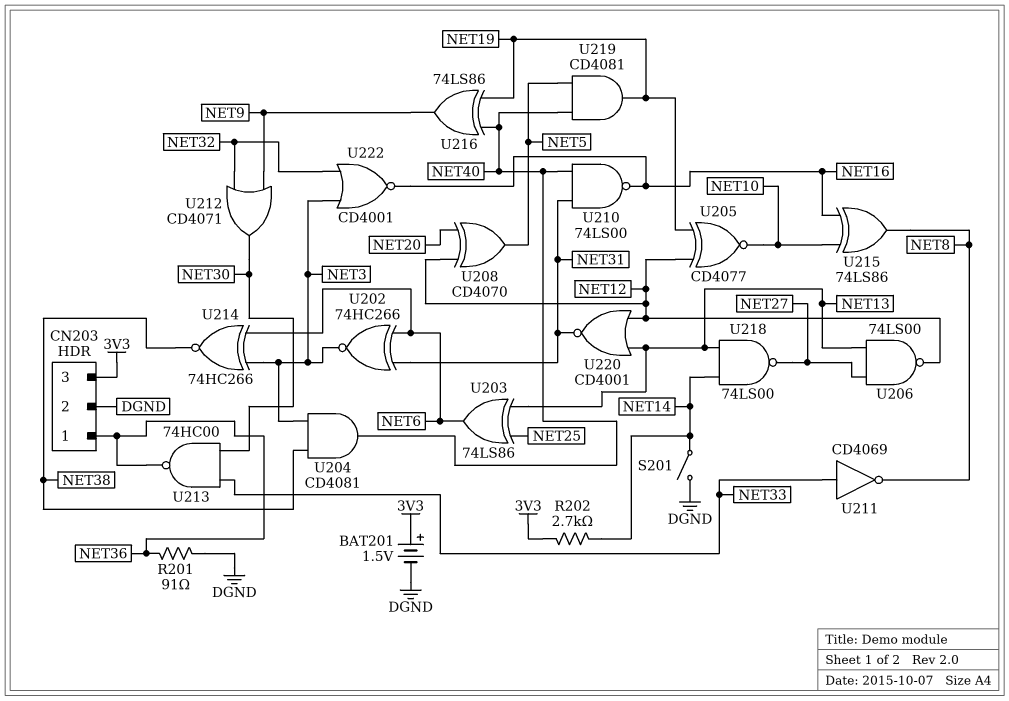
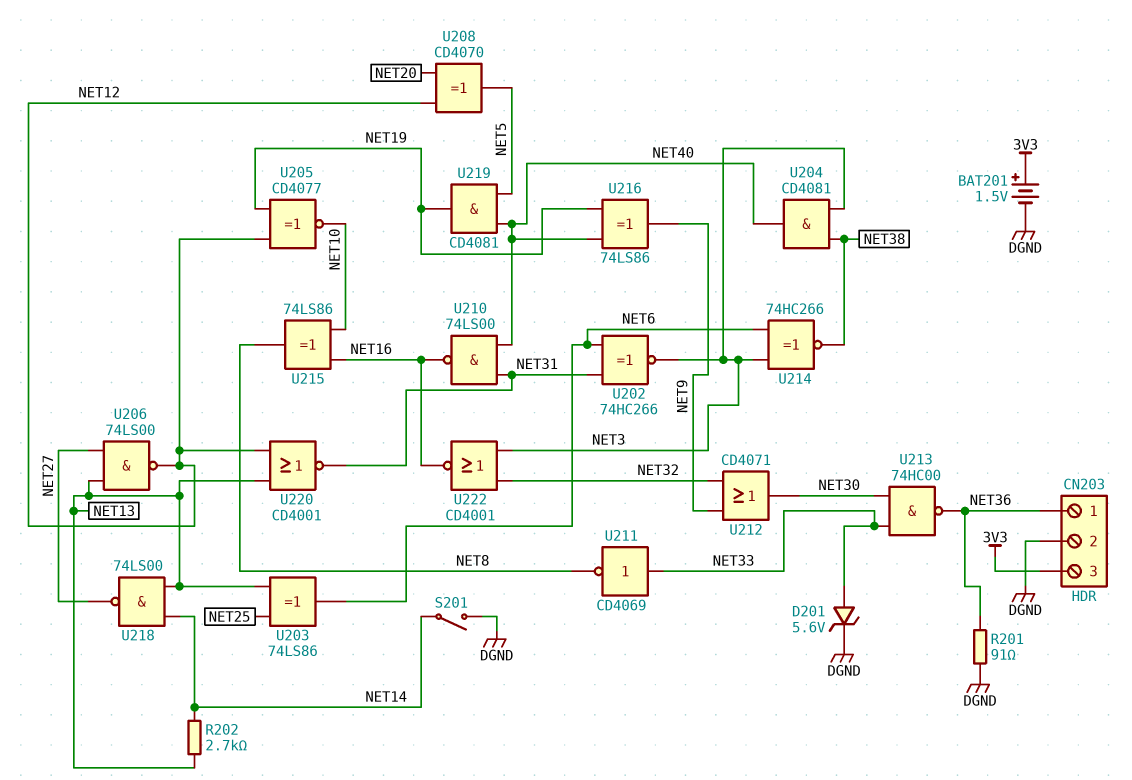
D201: none -> zener 5.6V (A NET33, K DGND)
R202: 2.7k (3V3, NET14) -> 2.7k (NET13, NET14)

